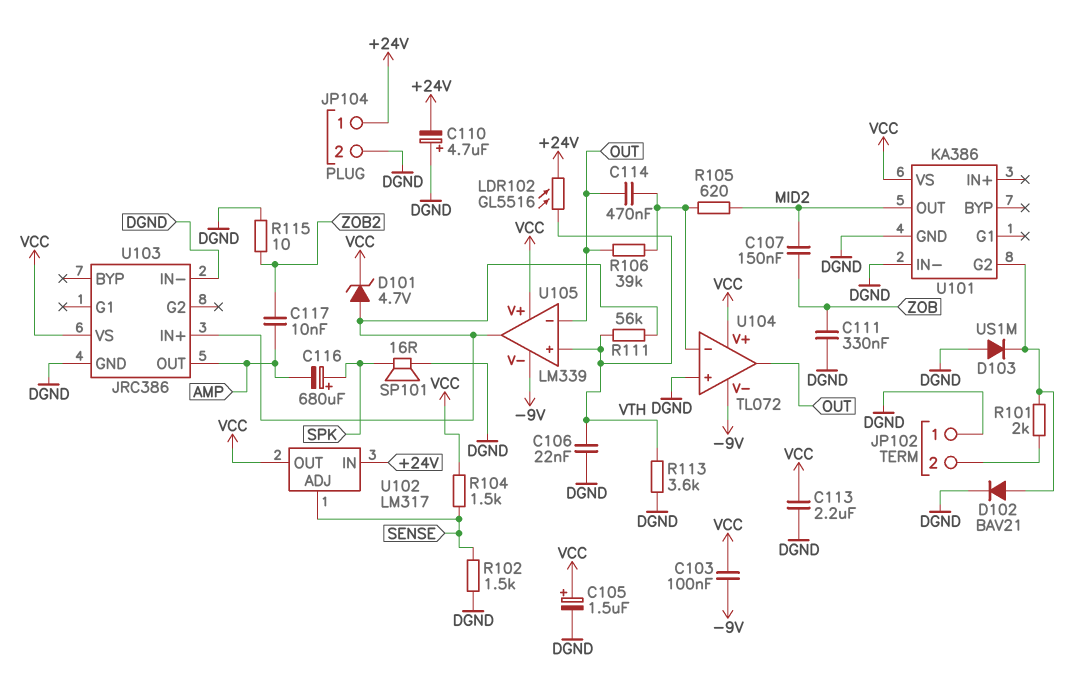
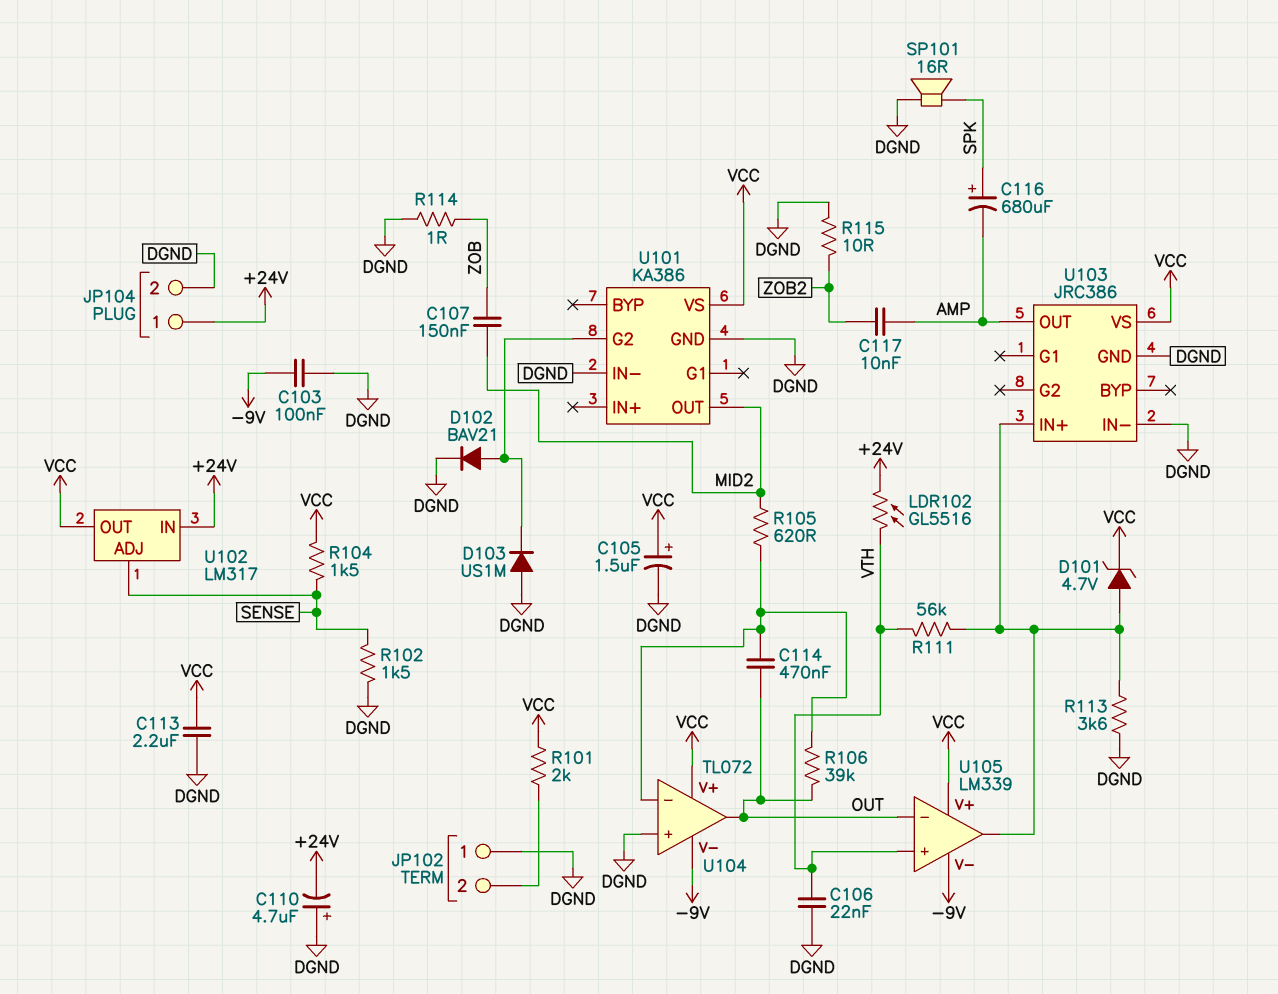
C103: 100nF (-9V, VCC) -> 100nF (-9V, DGND)
C111: 330nF (DGND, ZOB) -> none
R101: 2k (JP102/2, U101/G2) -> 2k (JP102/2, VCC)
R113: 3.6k (DGND, VTH) -> 3.6k (DGND, U103/IN+)
R114: none -> 1 (DGND, ZOB)

